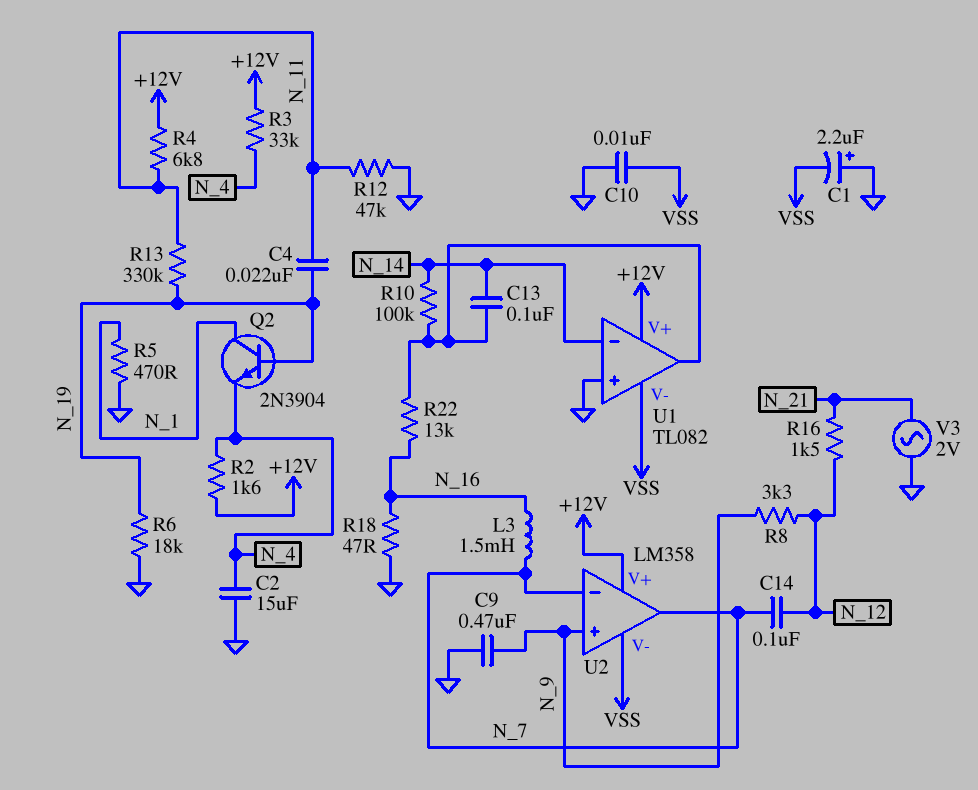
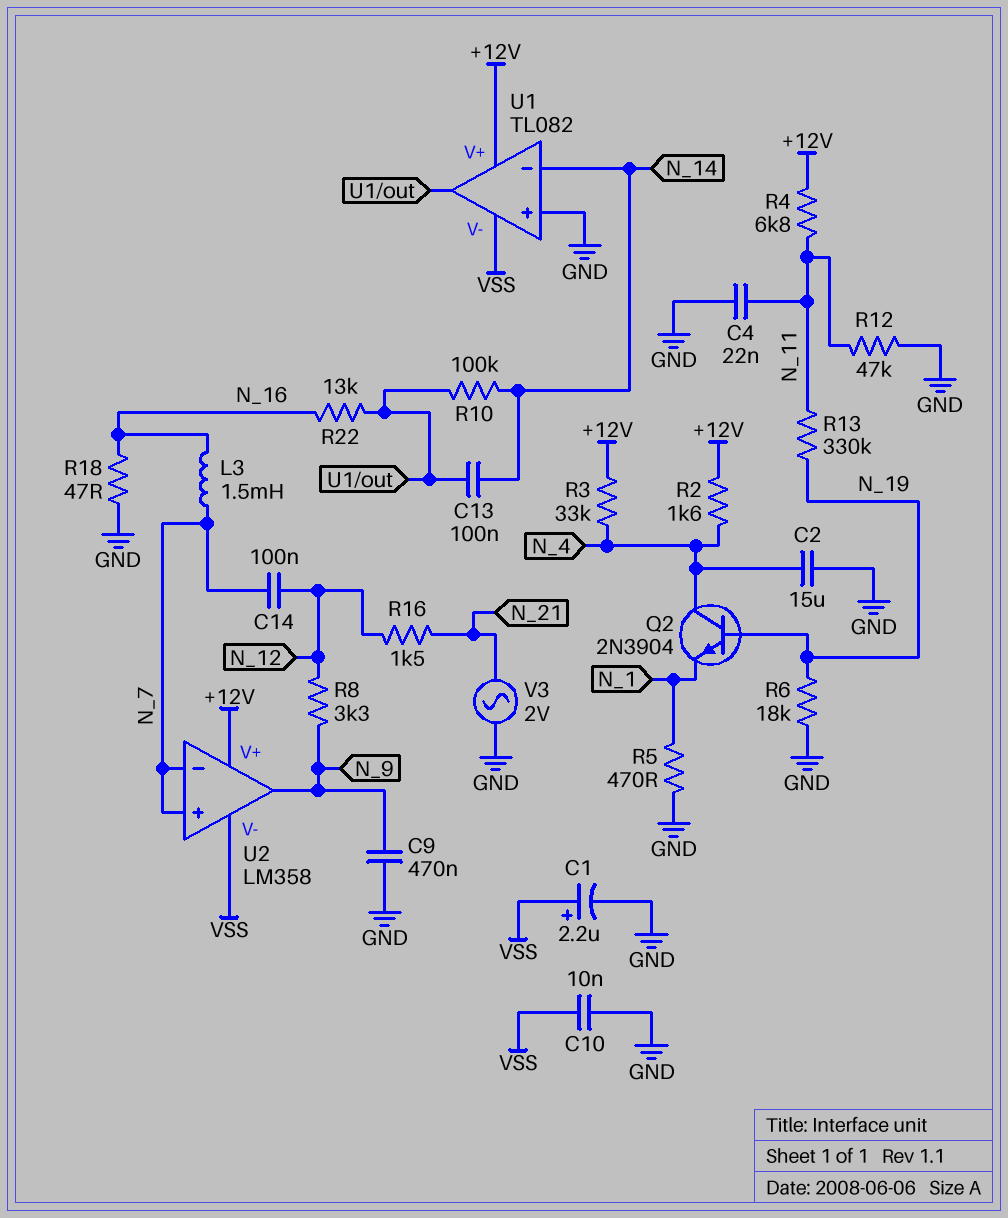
C1: 2.2uF (plus GND, minus VSS) -> 2.2uF (plus VSS, minus GND)
C4: 22nF (N_11, N_19) -> 22nF (GND, N_11)
Q2: NPN 2N3904 (B N_19, C N_1, E N_4) -> NPN 2N3904 (B N_19, C N_4, E N_1)
U2 pin in+: N_9 -> N_7
U2 pin out: N_7 -> N_9

